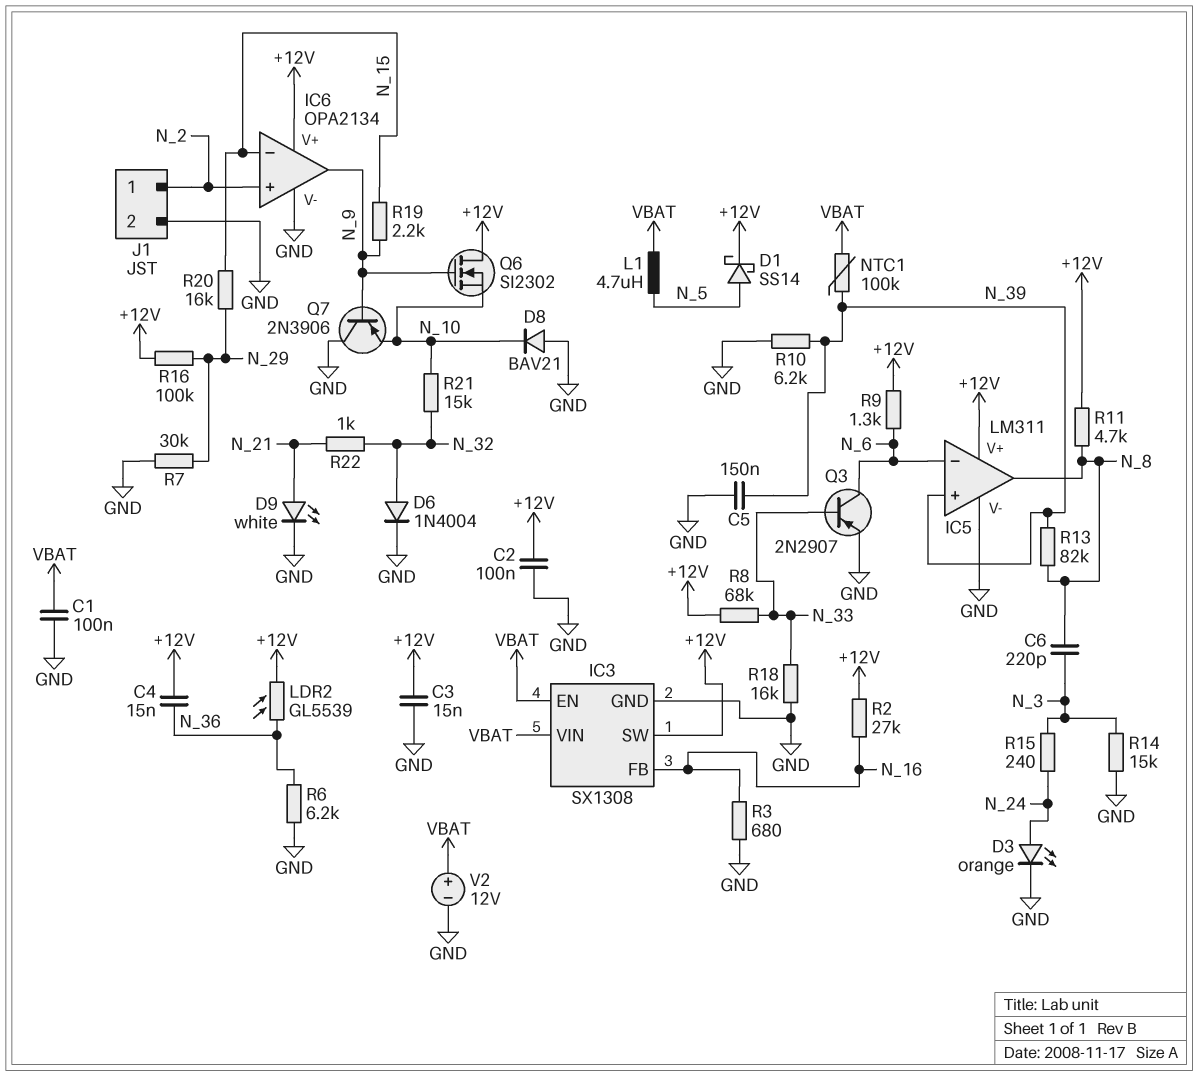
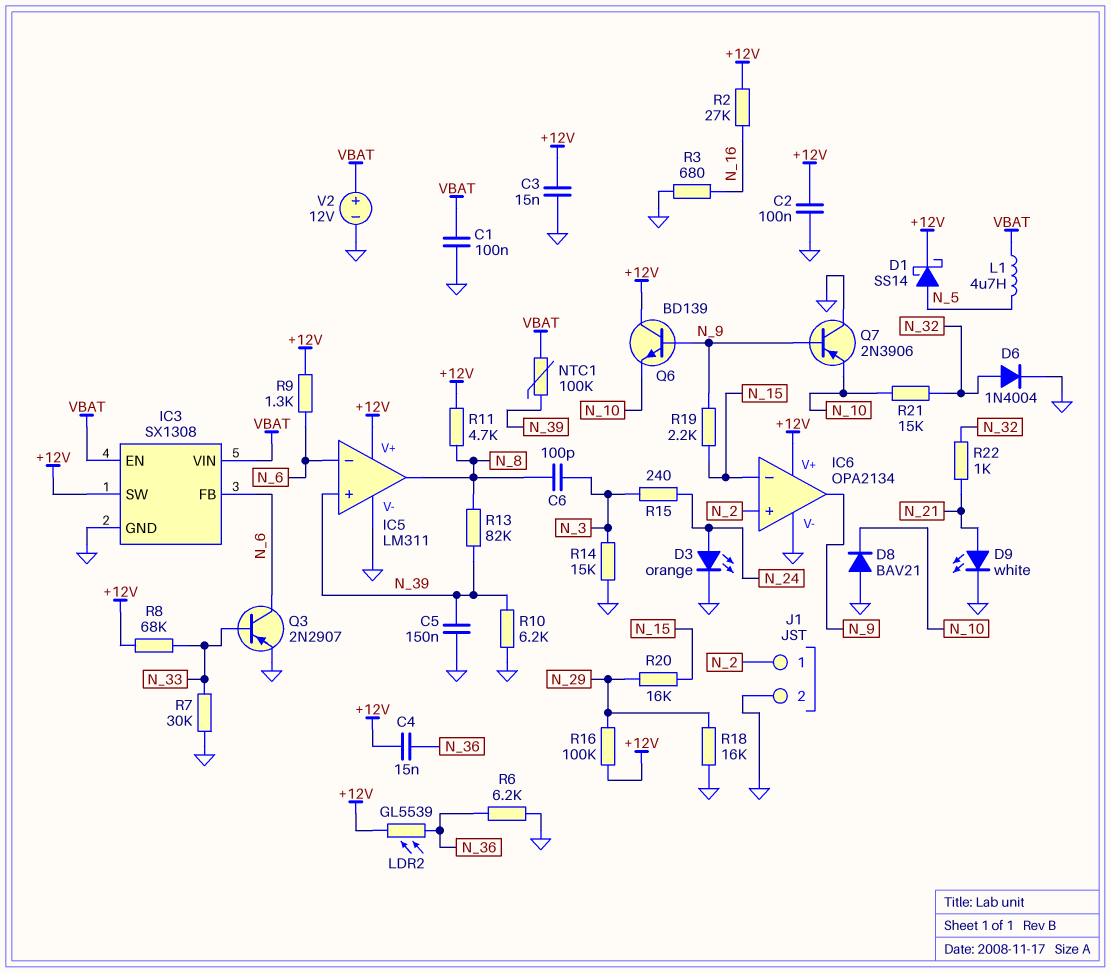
C6: 220pF (N_3, N_8) -> 100pF (N_3, N_8)
IC3 pin FB: N_16 -> N_6
Q6: NMOS SI2302 (G N_9, D +12V, S N_10) -> NPN BD139 (B N_9, C +12V, E N_10)
R7: 30k (GND, N_29) -> 30k (GND, N_33)
R18: 16k (GND, N_33) -> 16k (GND, N_29)

